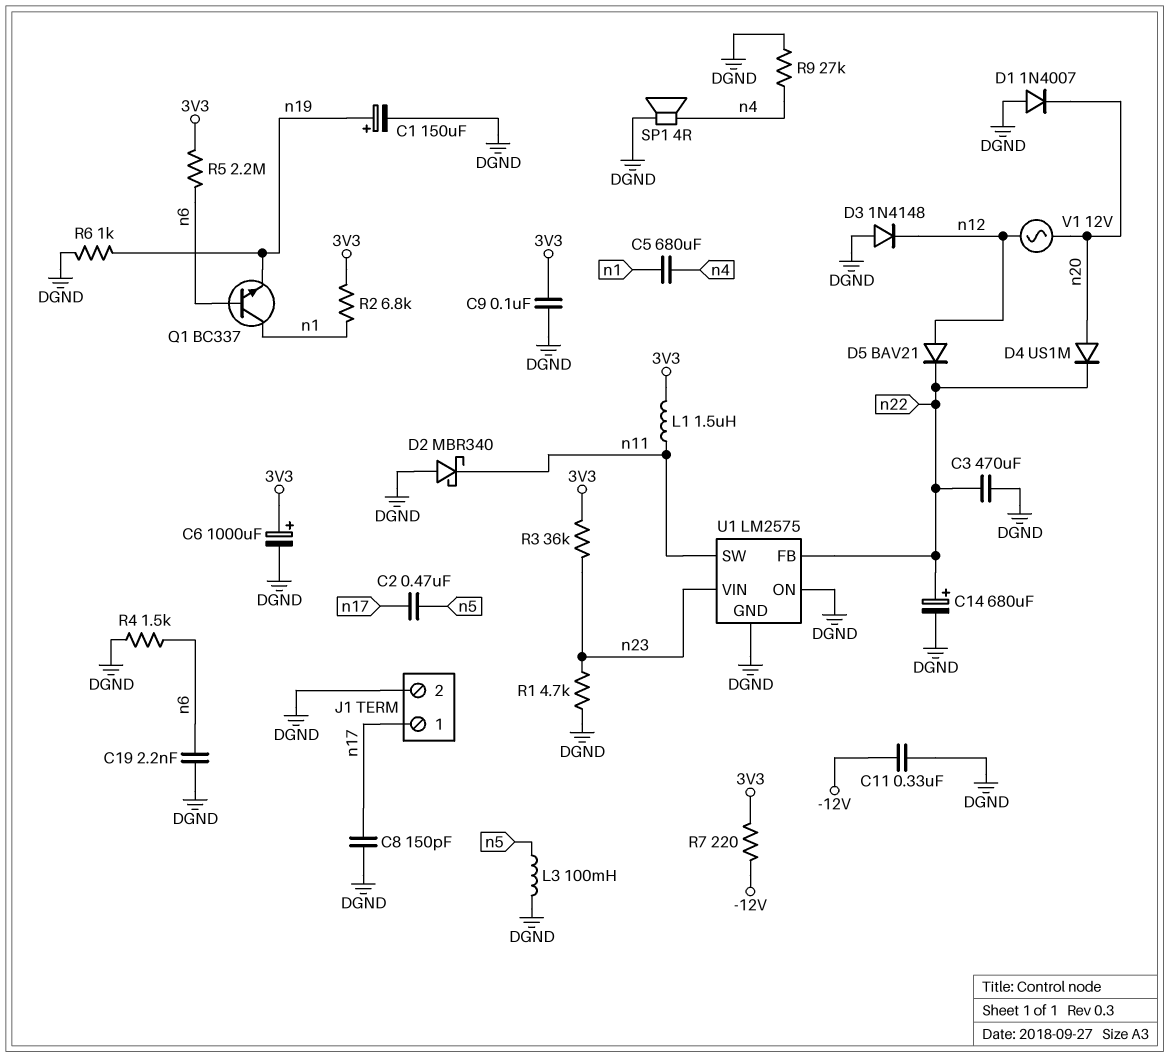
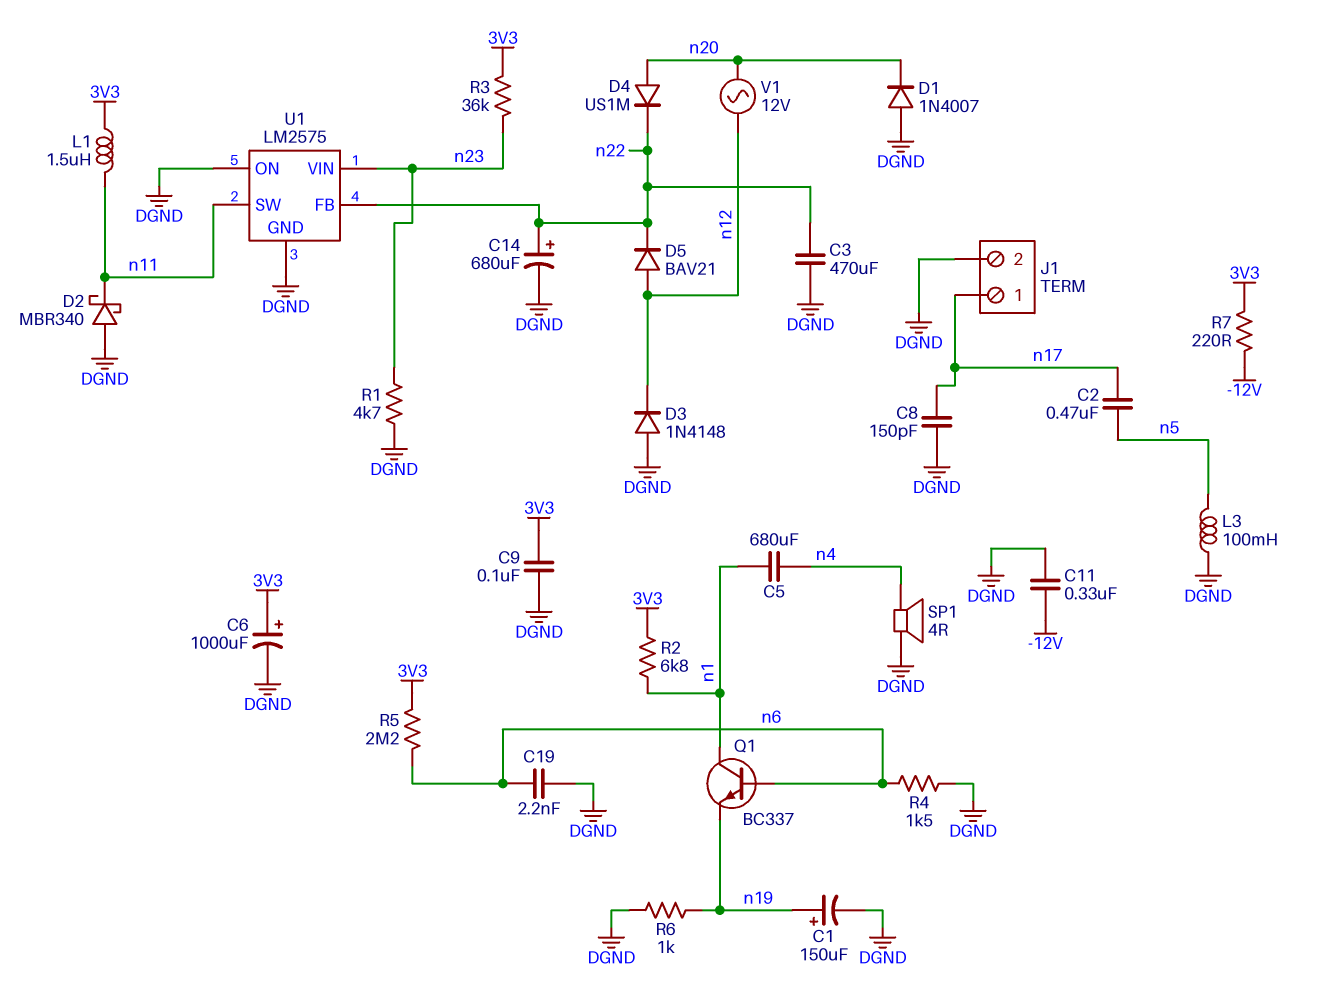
R9: 27k (DGND, n4) -> none

